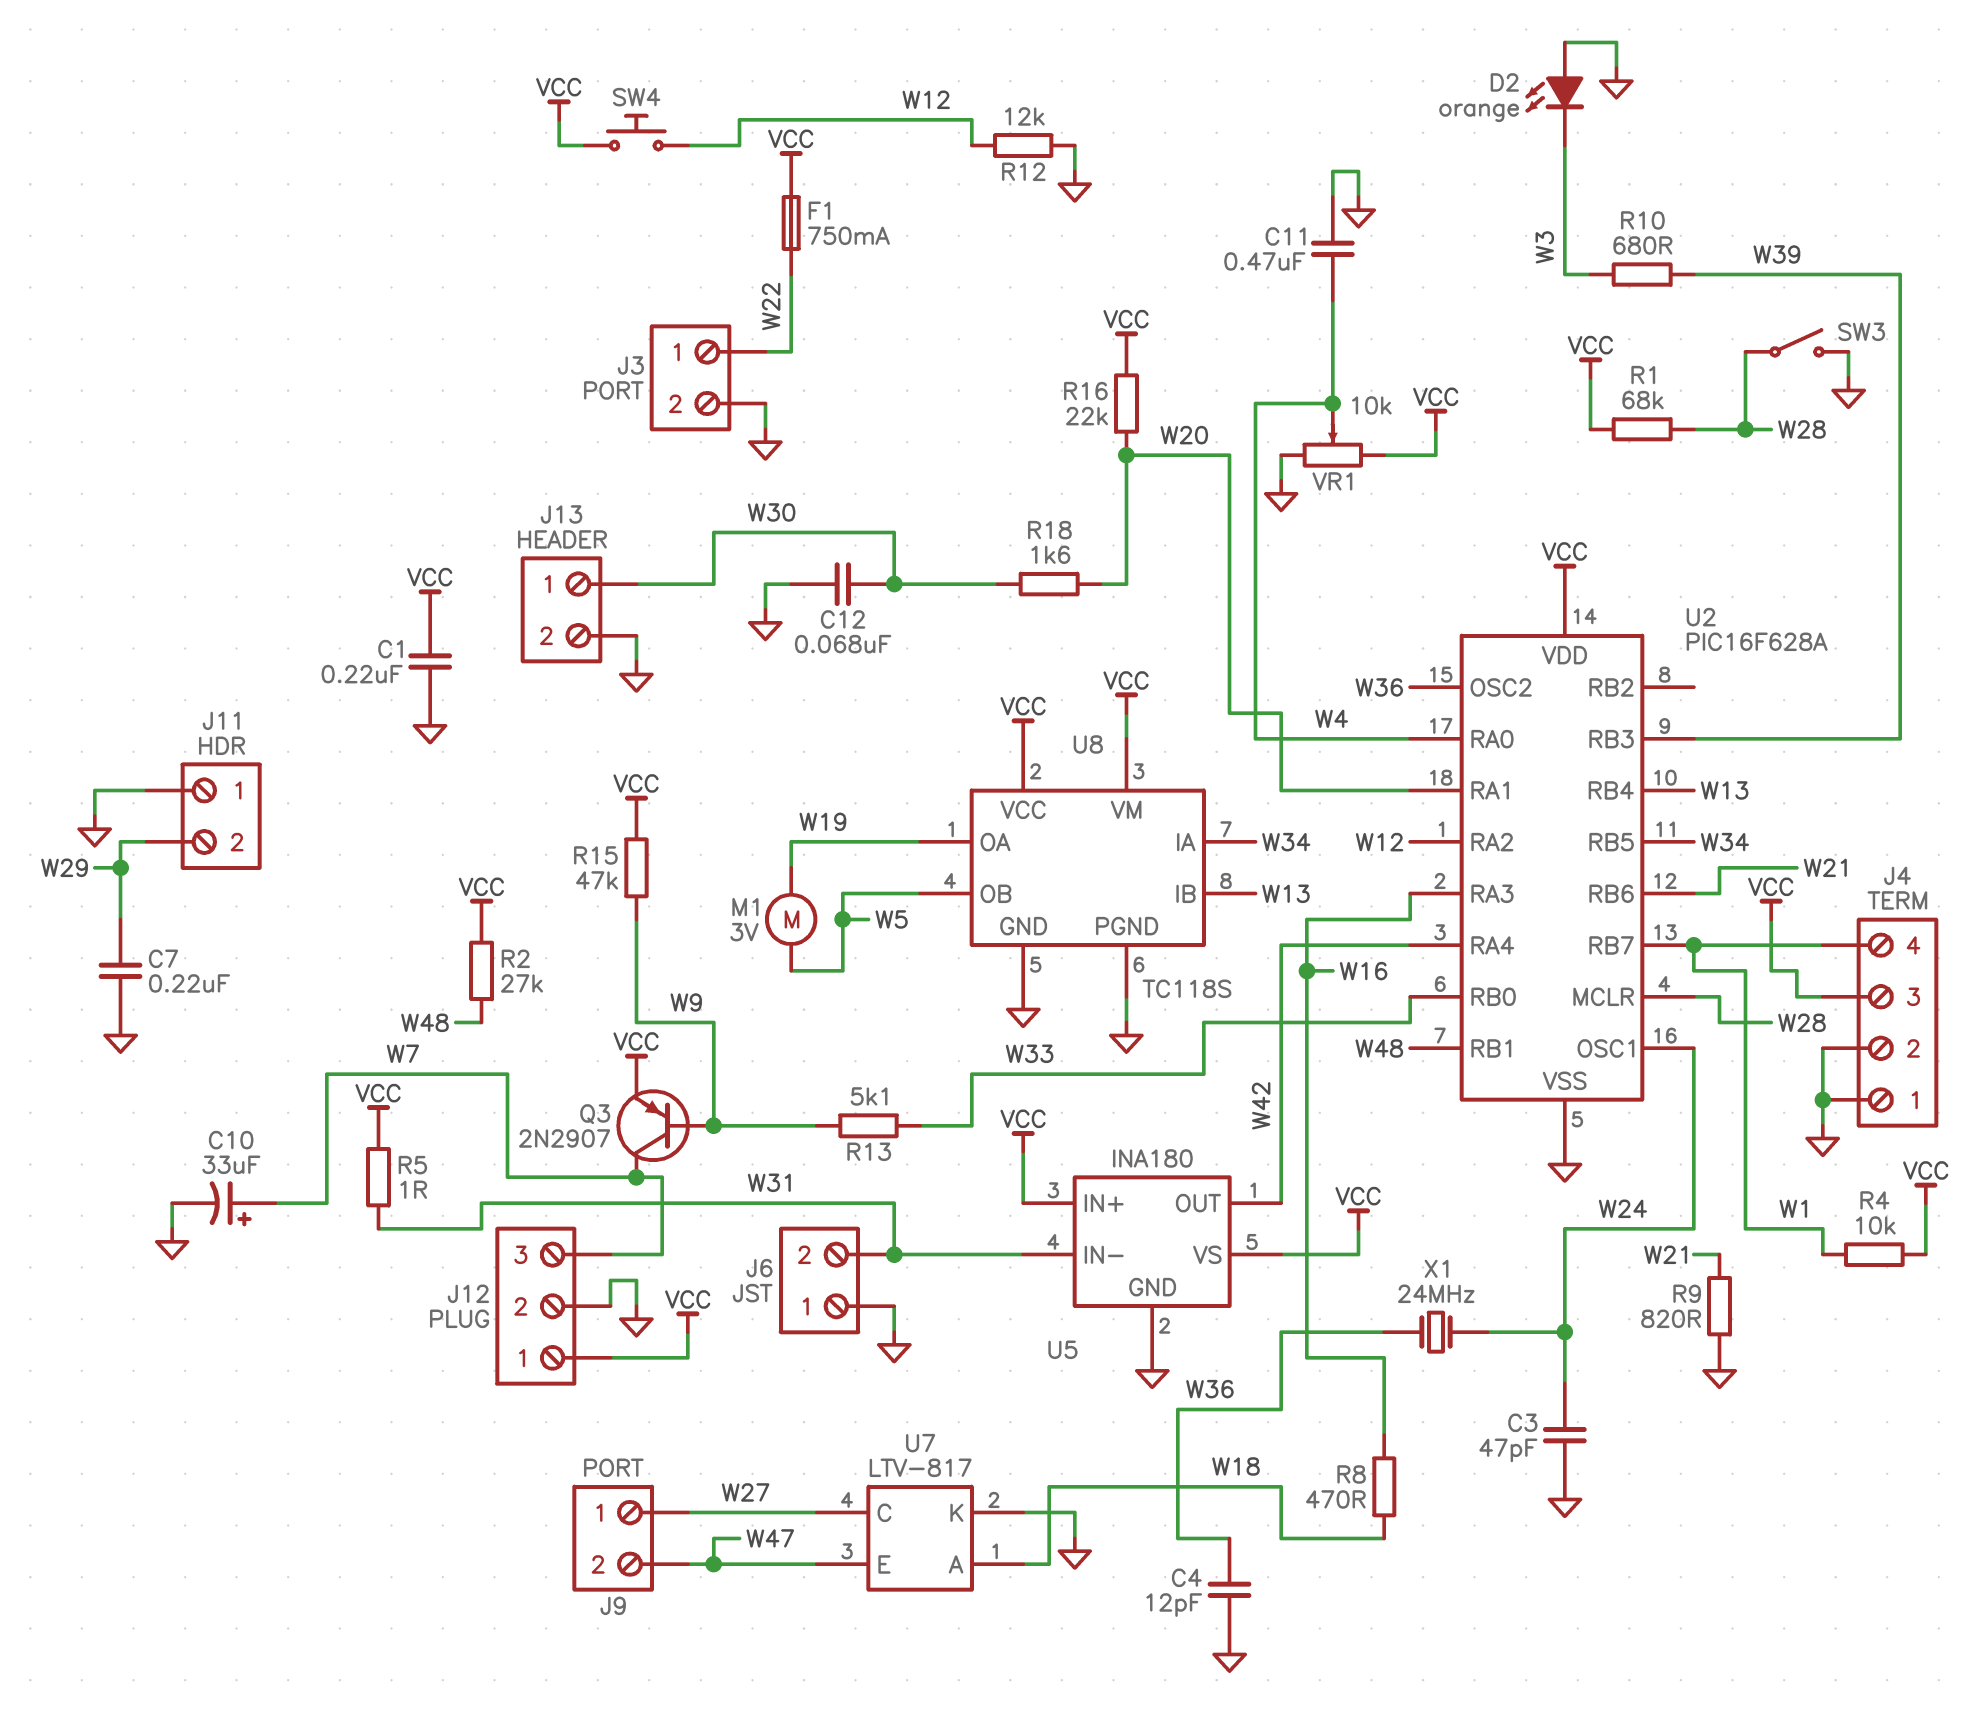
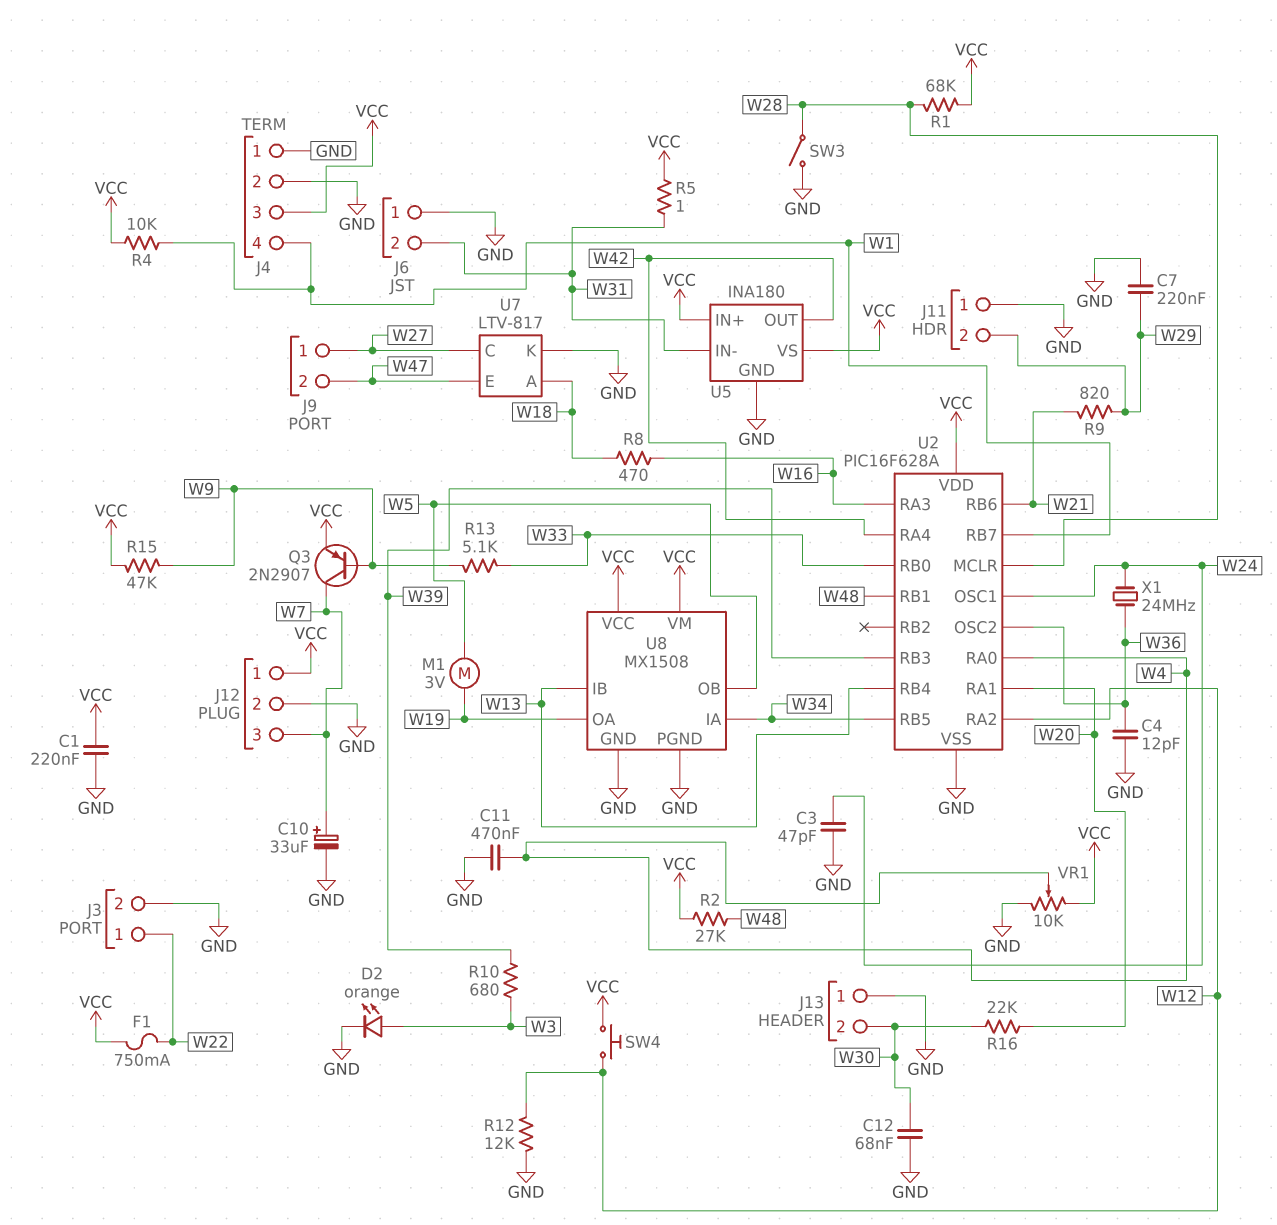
D2: LED orange (A GND, K W3) -> LED orange (A W3, K GND)
J13 pin 1: W30 -> GND
J13 pin 2: GND -> W30
R9: 820 (GND, W21) -> 820 (W21, W29)
R16: 22k (VCC, W20) -> 22k (W20, W30)
R18: 1.6k (W20, W30) -> none
U8: TC118S -> MX1508

